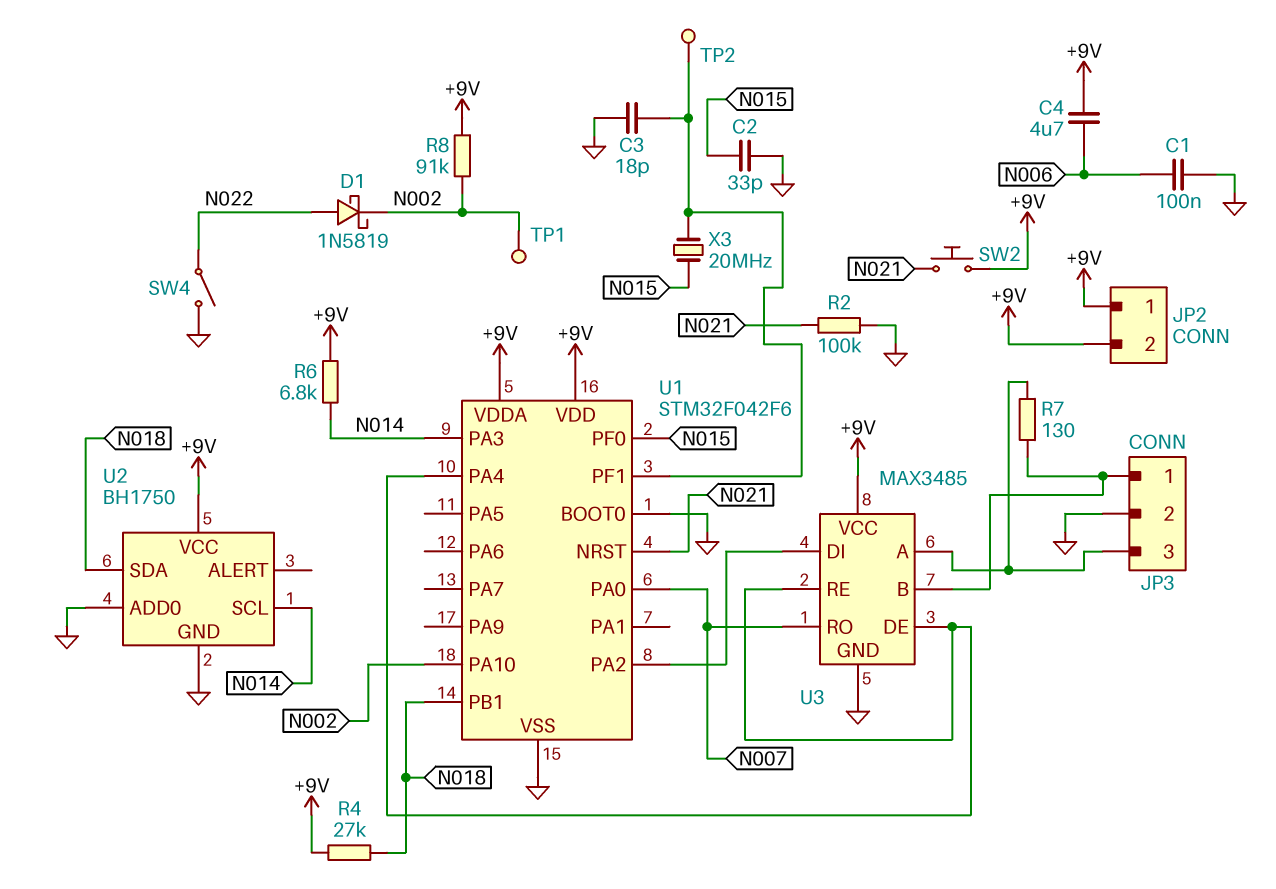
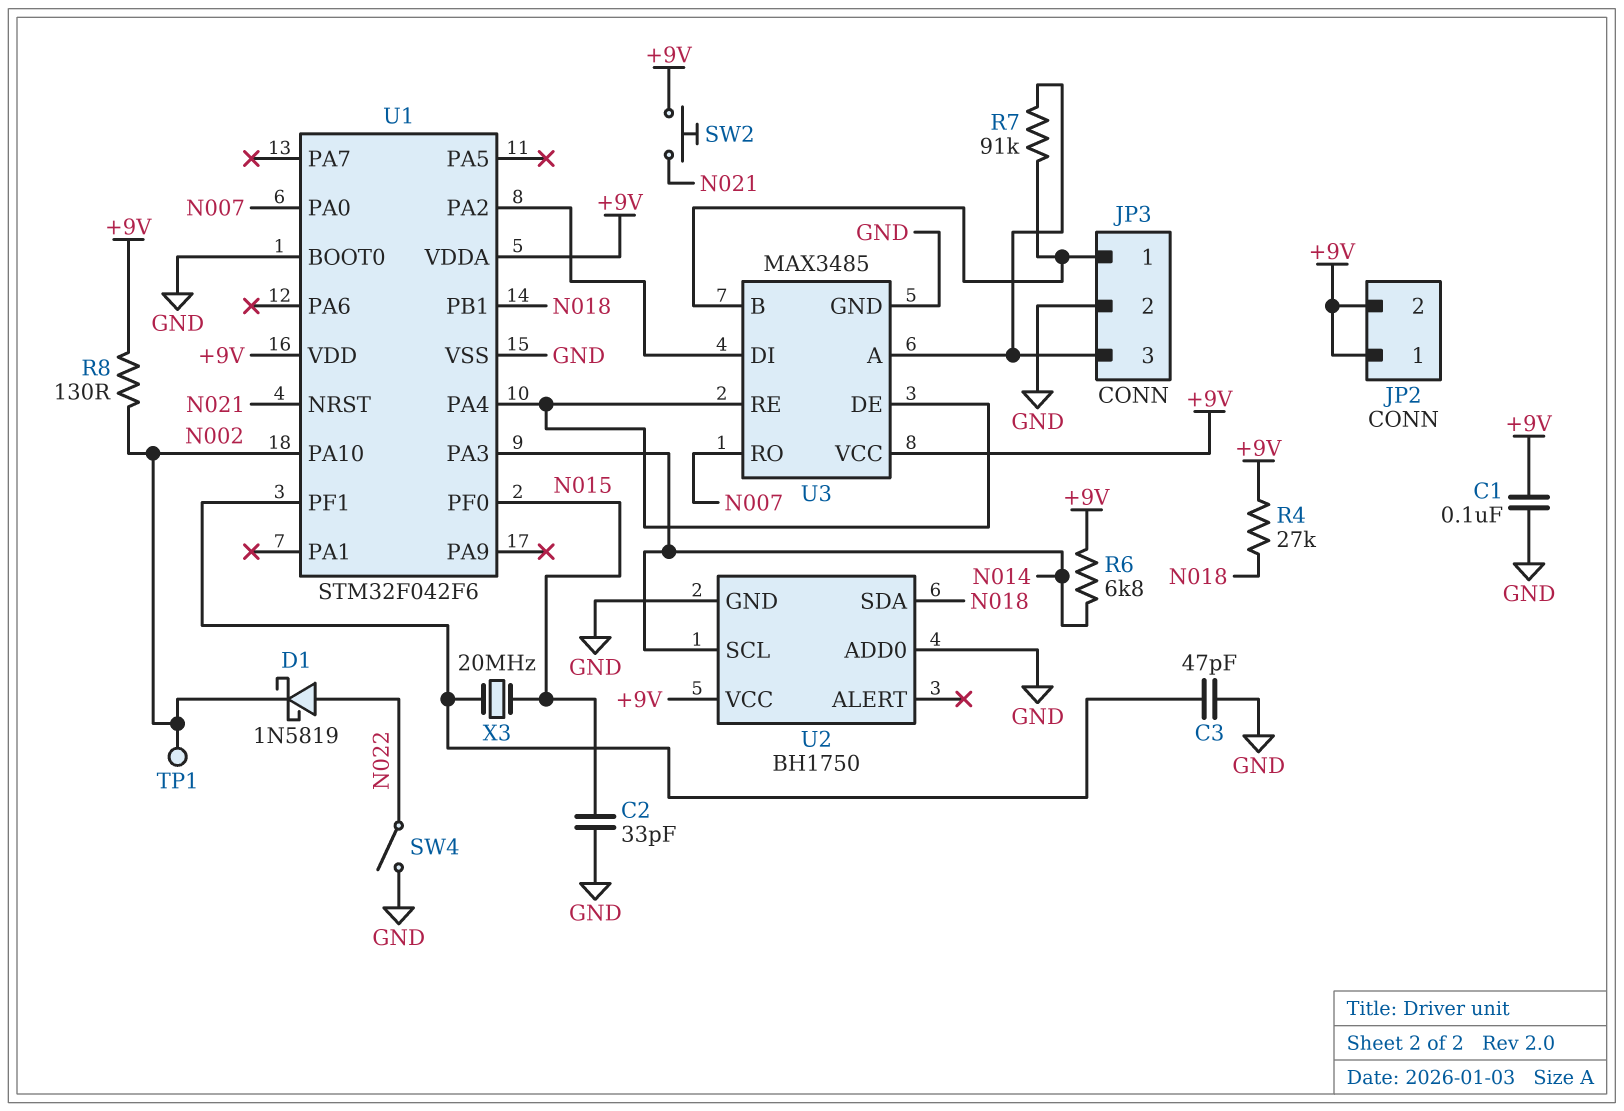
C1: 100nF (GND, N006) -> 100nF (+9V, GND)
C3: 18pF (GND, U1/PF1) -> 47pF (GND, U1/PF1)
C4: 4.7uF (+9V, N006) -> none
R2: 100k (GND, N021) -> none
R7: 130 (JP3/1, JP3/3) -> 91k (JP3/1, JP3/3)
R8: 91k (+9V, N002) -> 130 (+9V, N002)
TP2: test point (U1/PF1) -> none

